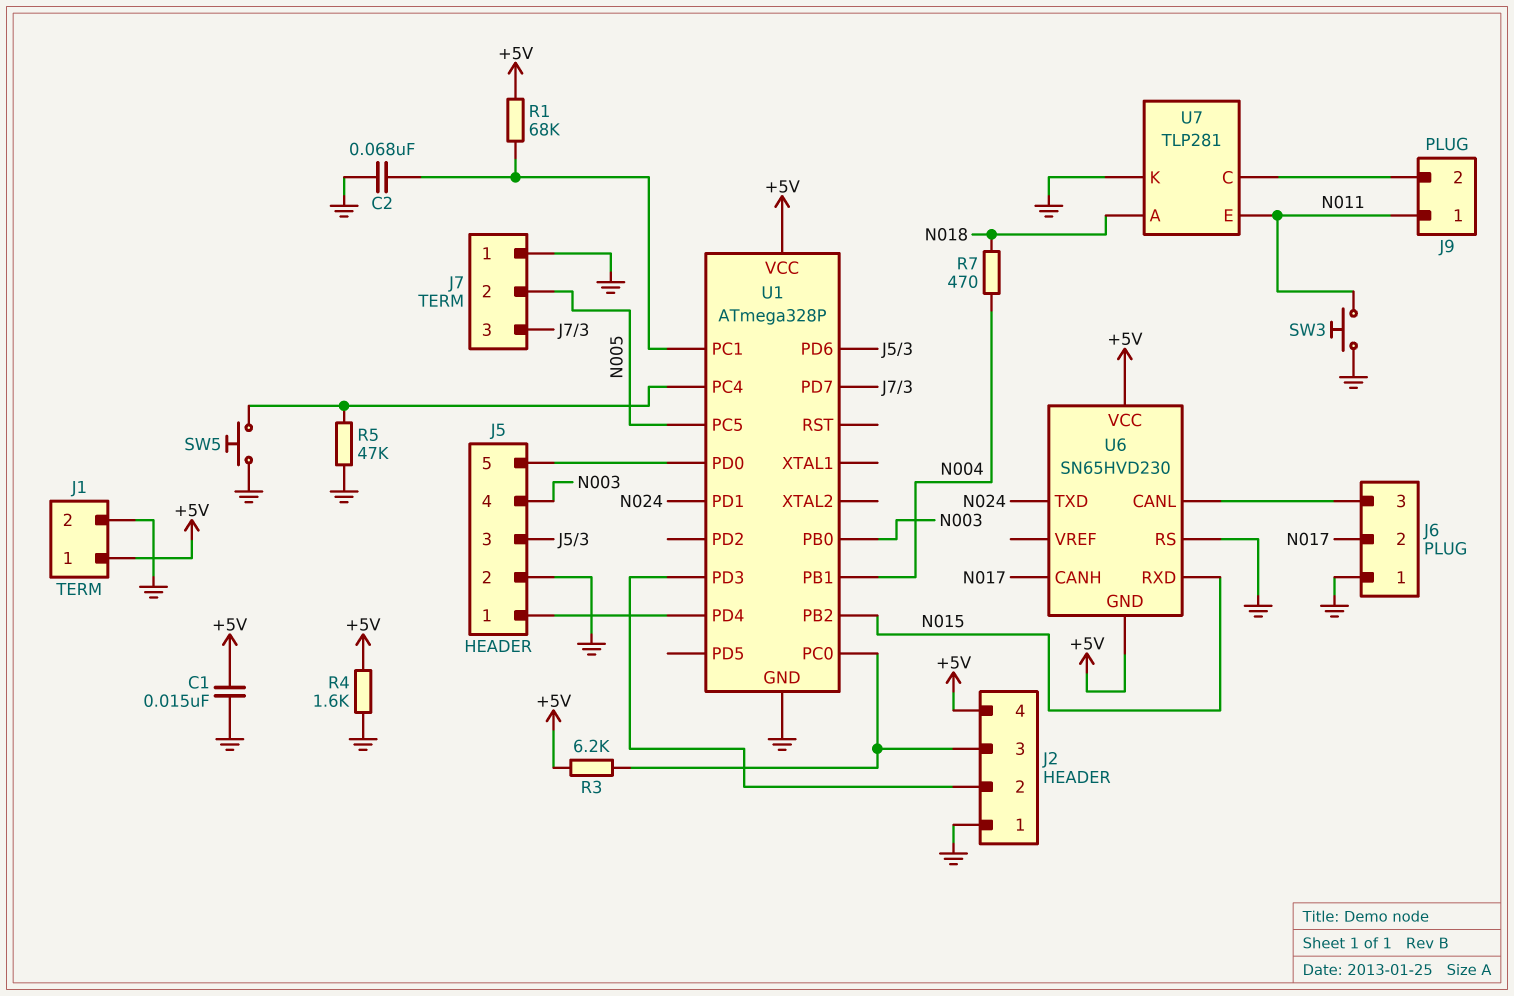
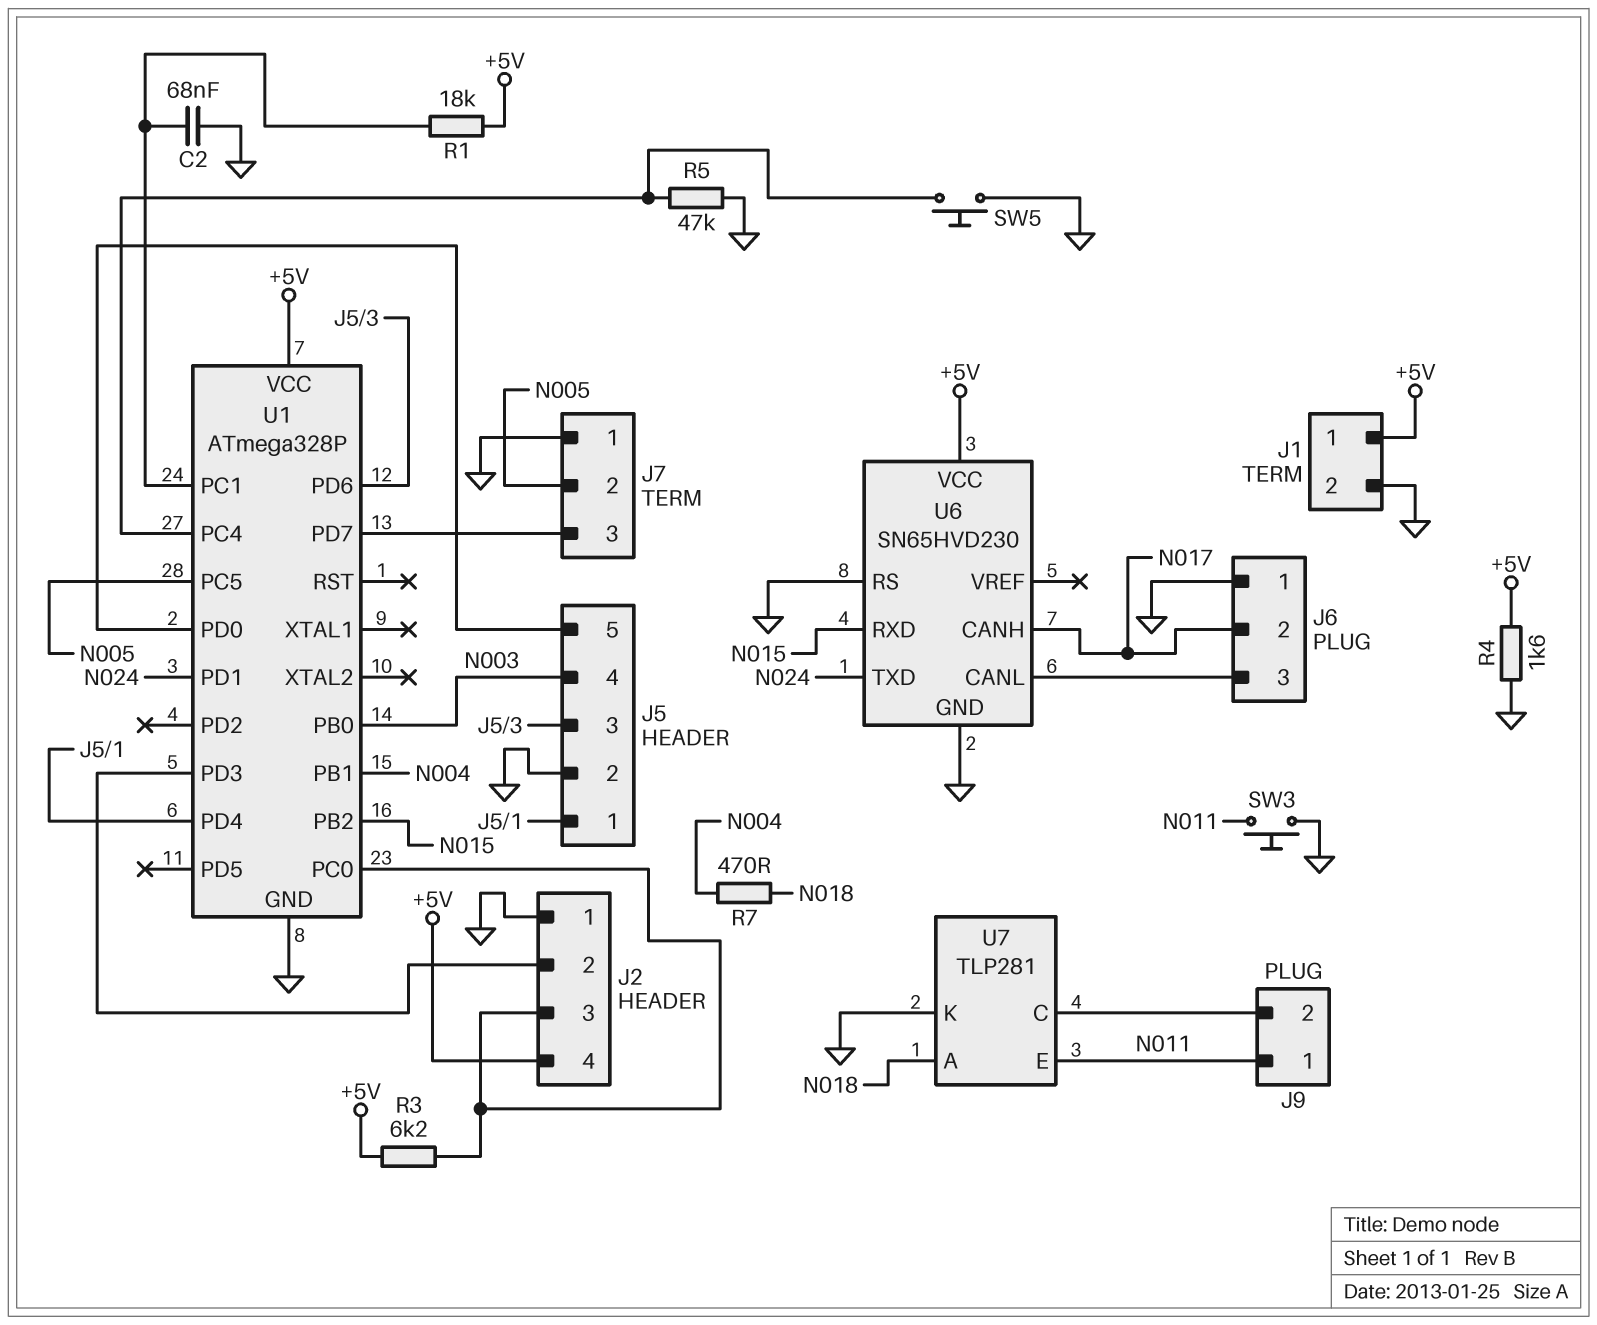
C1: 15nF (+5V, GND) -> none
R1: 68k (+5V, U1/PC1) -> 18k (+5V, U1/PC1)
U6 pin GND: +5V -> GND

